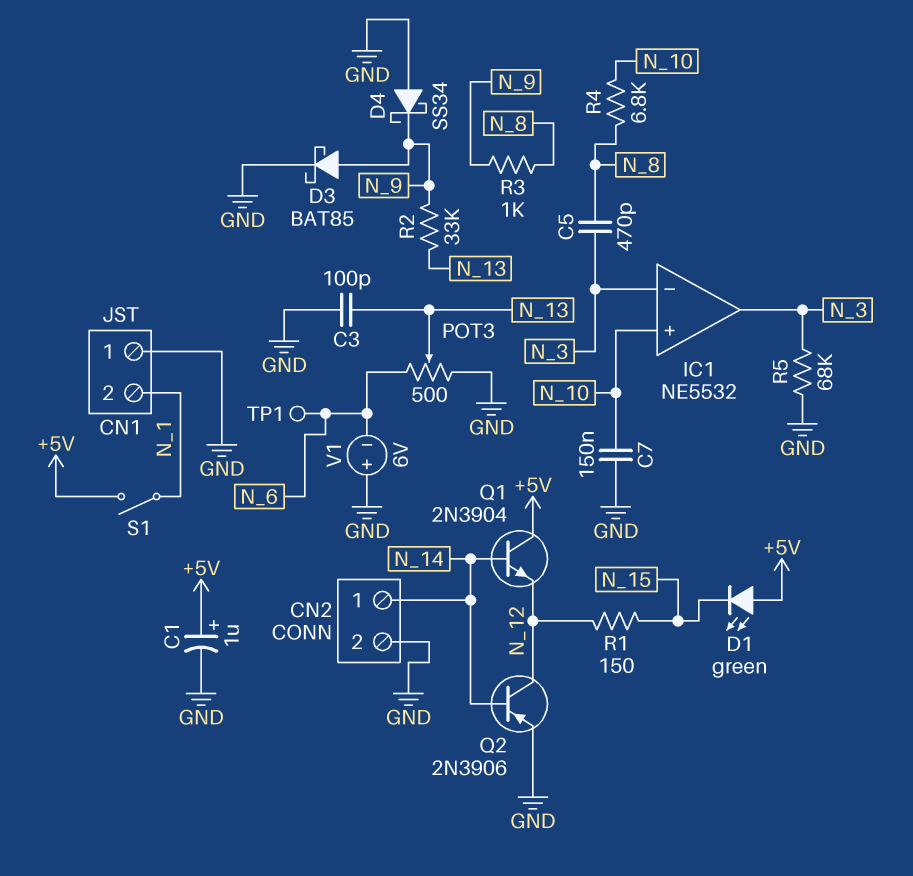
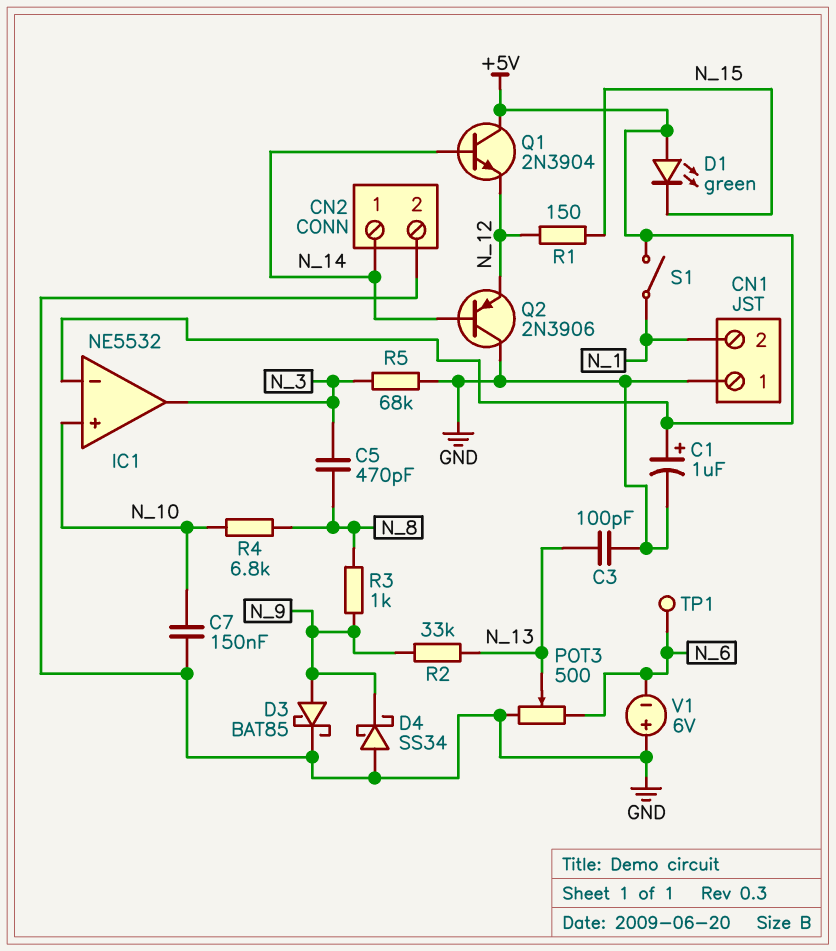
IC1 pin in-: N_3 -> +5V
Q2: PNP 2N3906 (B N_14, C N_12, E GND) -> PNP 2N3906 (B N_14, C GND, E N_12)

